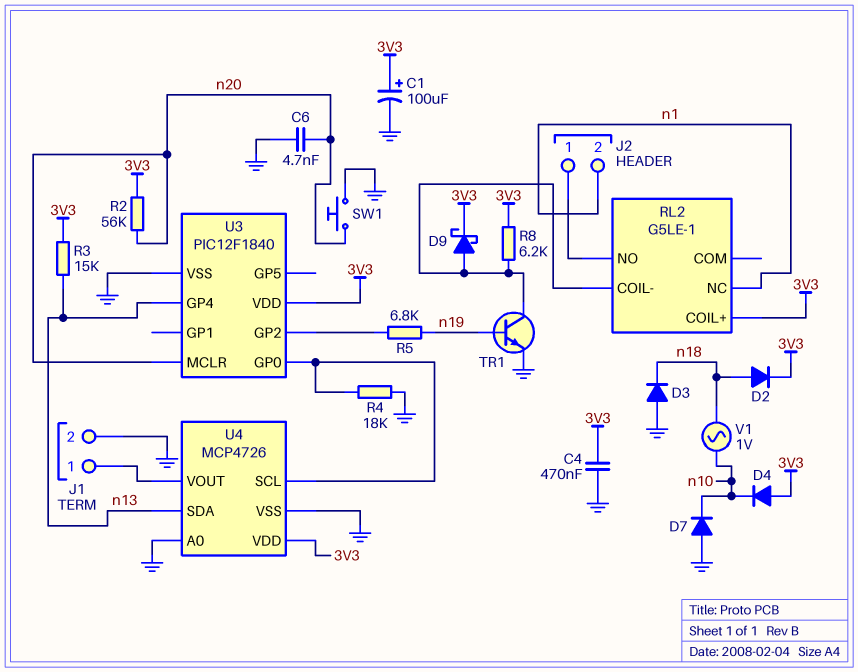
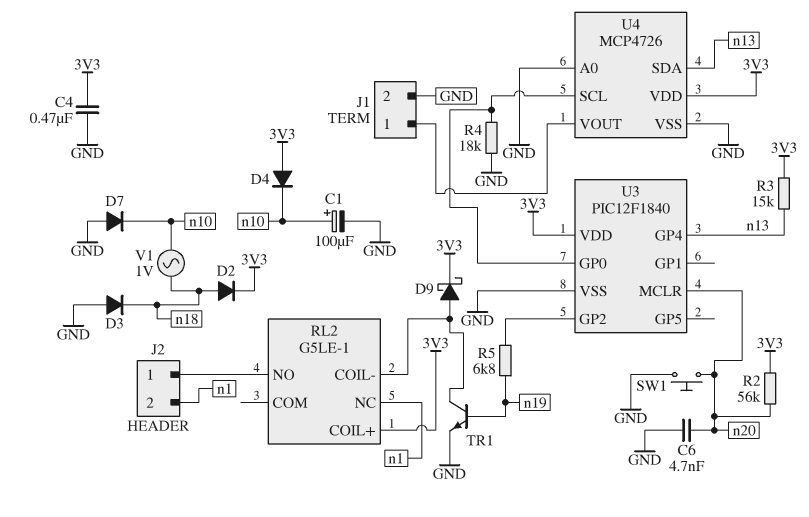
C1: 100uF (plus 3V3, minus GND) -> 100uF (plus n10, minus GND)
R8: 6.2k (3V3, RL2/COIL-) -> none

